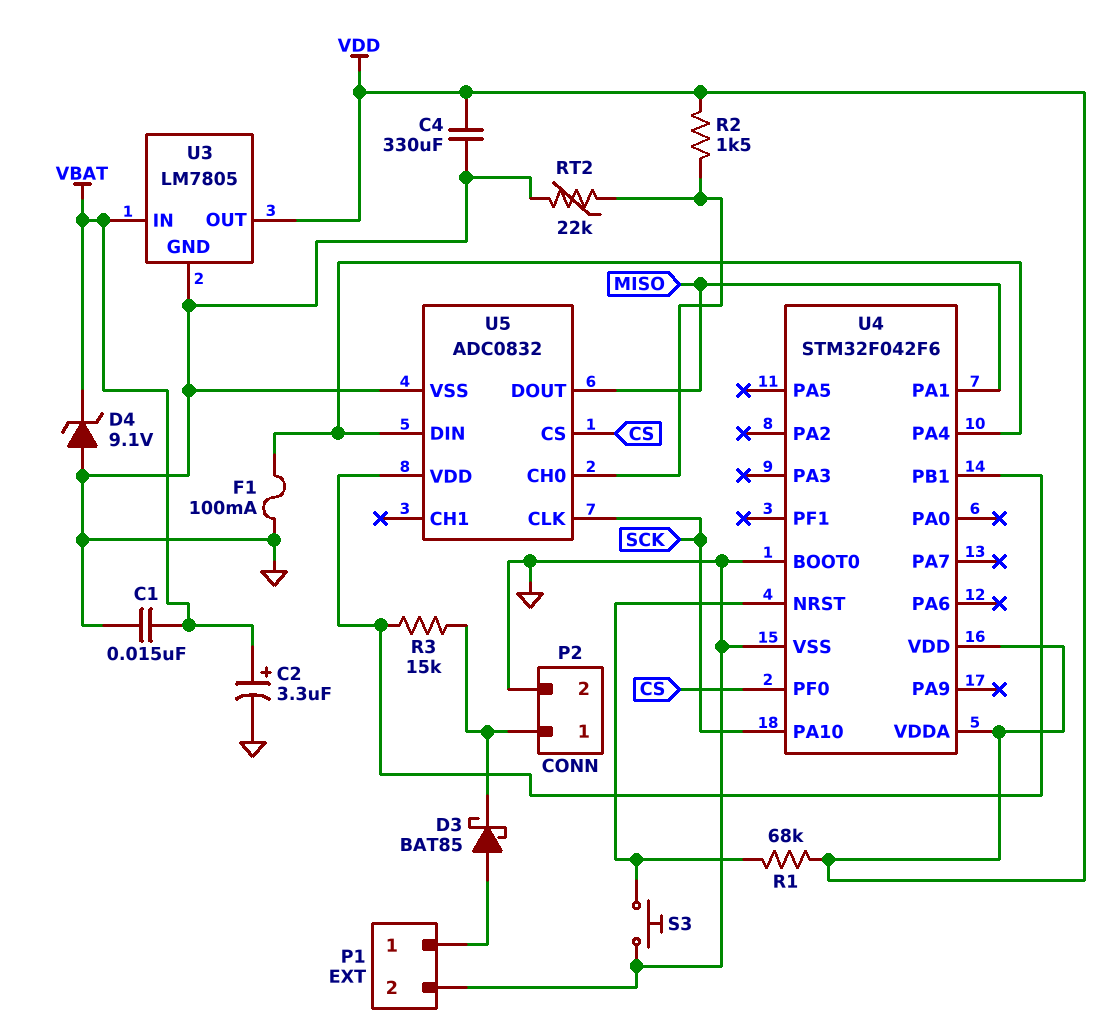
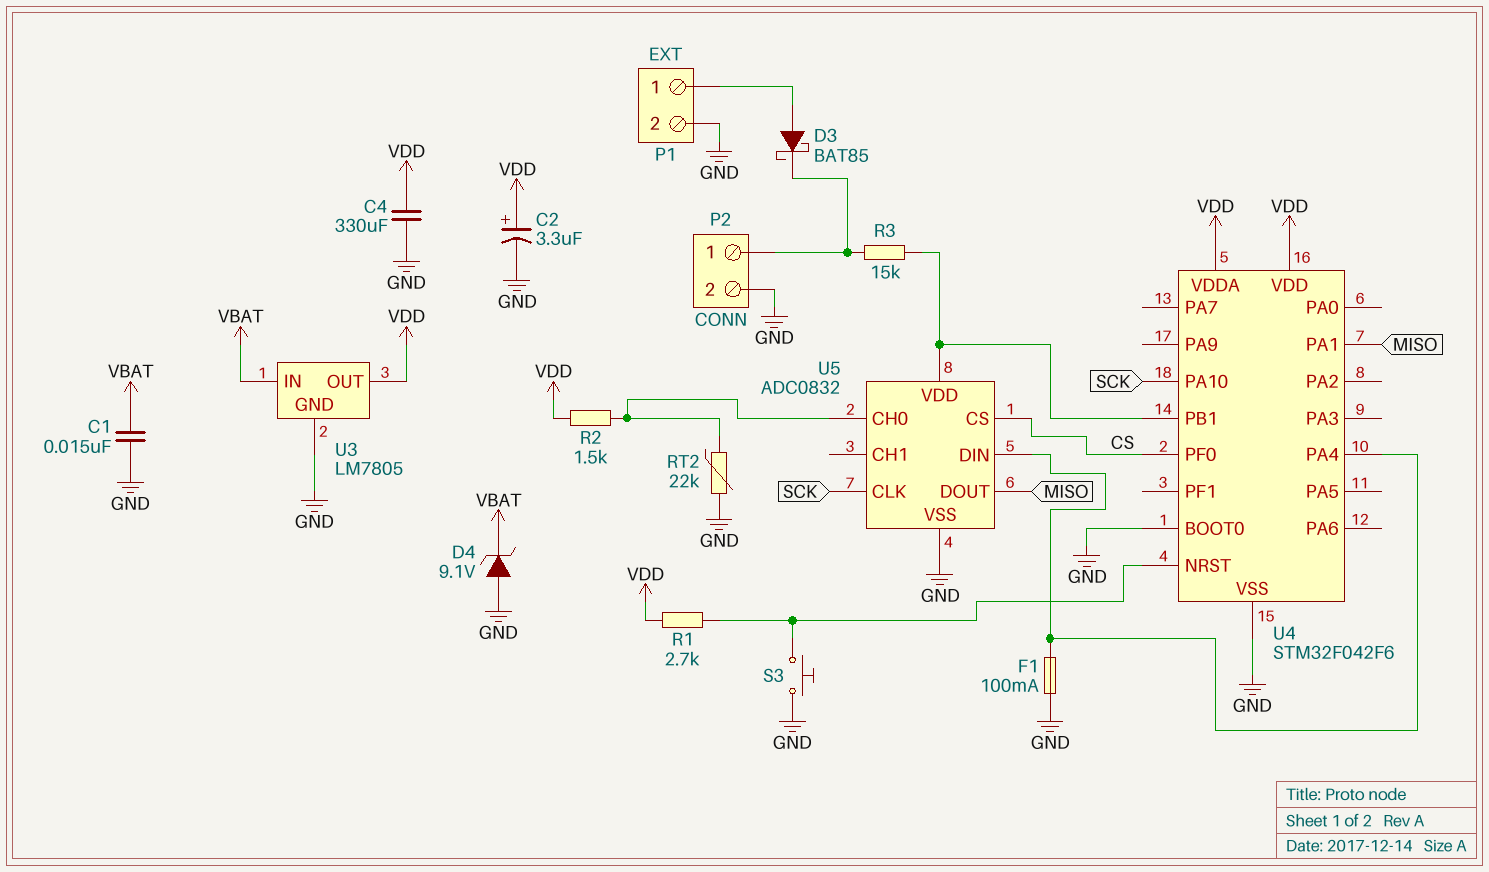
C2: 3.3uF (plus VBAT, minus GND) -> 3.3uF (plus VDD, minus GND)
R1: 68k (U4/NRST, VDD) -> 2.7k (U4/NRST, VDD)

